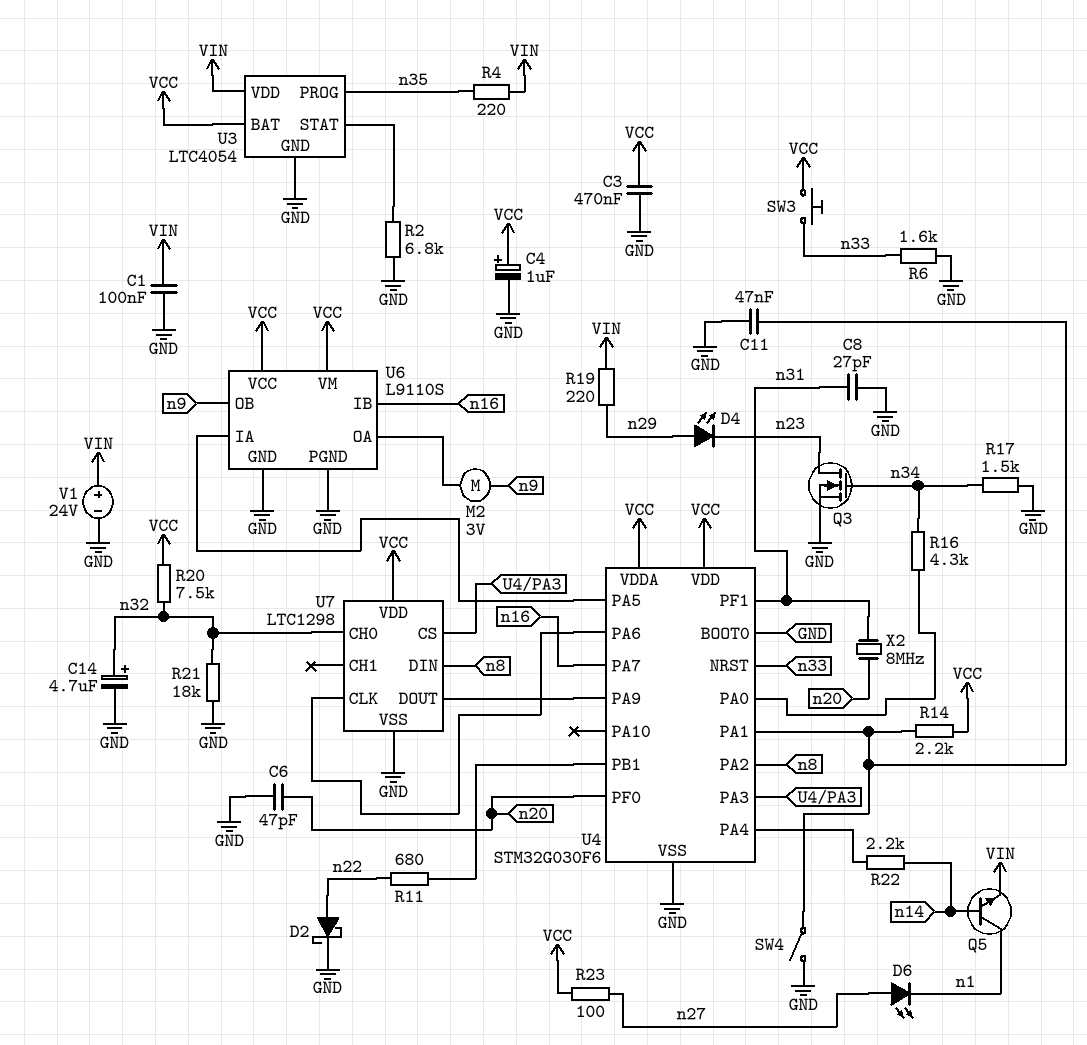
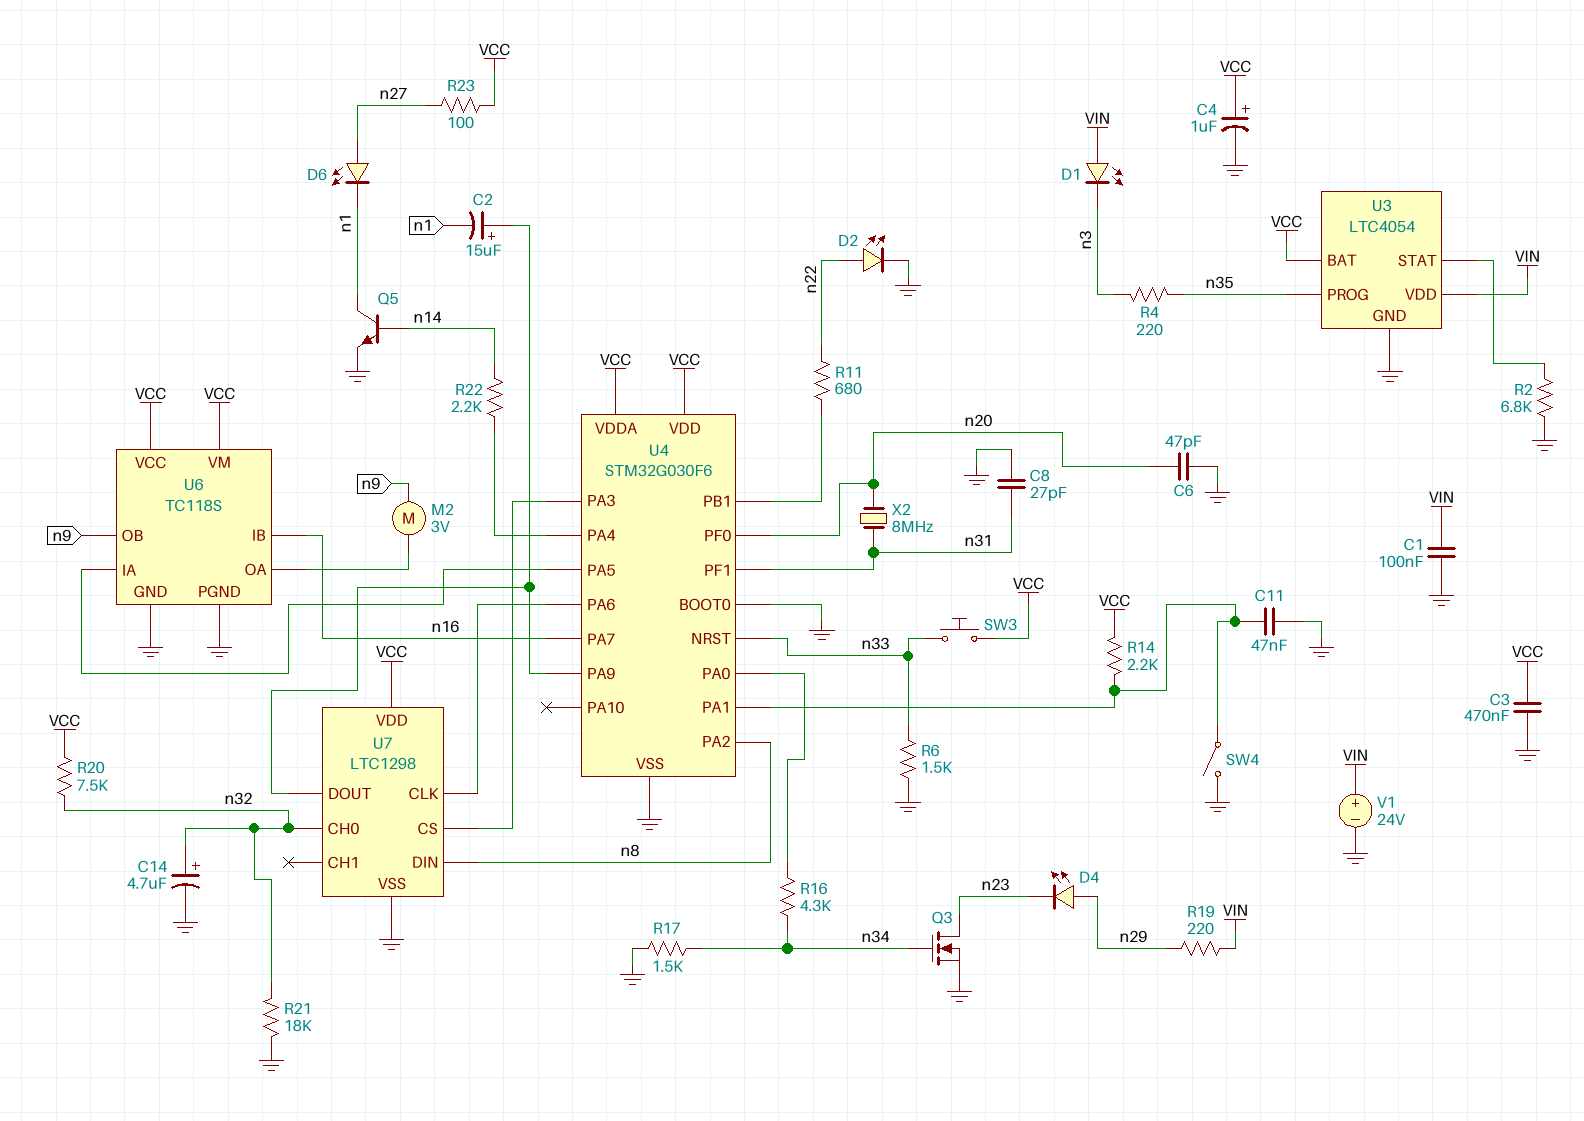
C2: none -> 15uF (plus U4/PA9, minus n1)
D1: none -> LED (A VIN, K n3)
D2: schottky (A n22, K GND) -> LED (A n22, K GND)
Q5: NPN (B n14, C n1, E VIN) -> NPN (B n14, C n1, E GND)
R4: 220 (VIN, n35) -> 220 (n3, n35)
R6: 1.6k (GND, n33) -> 1.5k (GND, n33)
U6: L9110S -> TC118S

